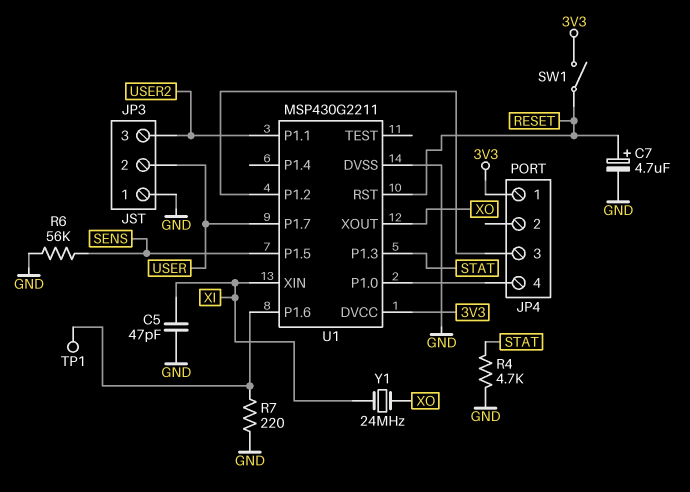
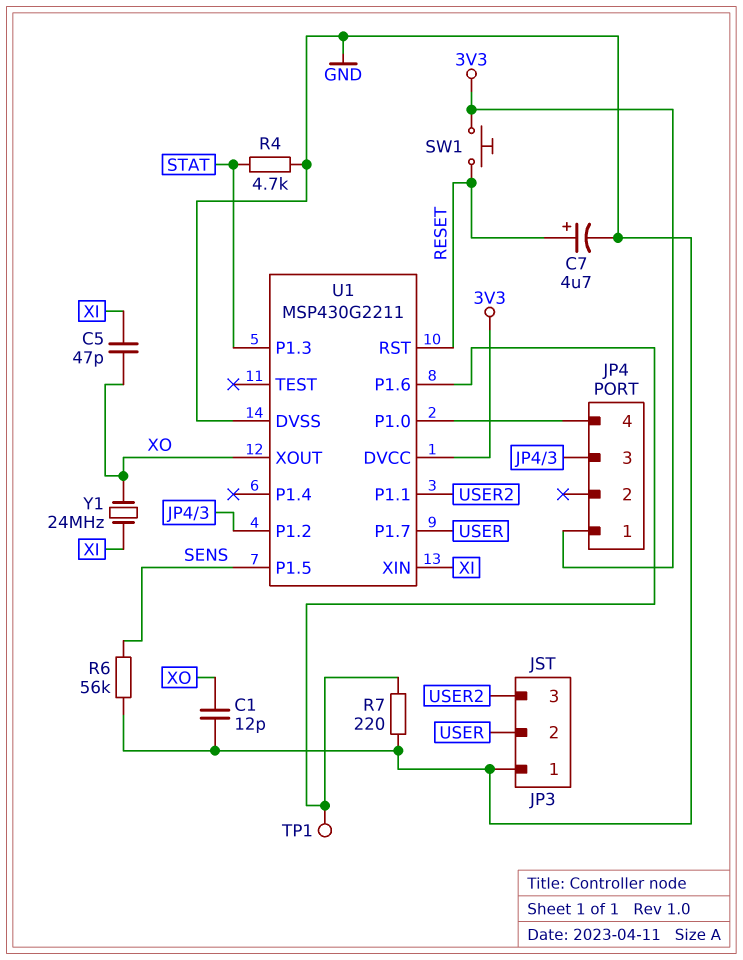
C1: none -> 12pF (GND, XO)
C5: 47pF (GND, XI) -> 47pF (XI, XO)
SW1: switch (3V3, RESET) -> button (3V3, RESET)

